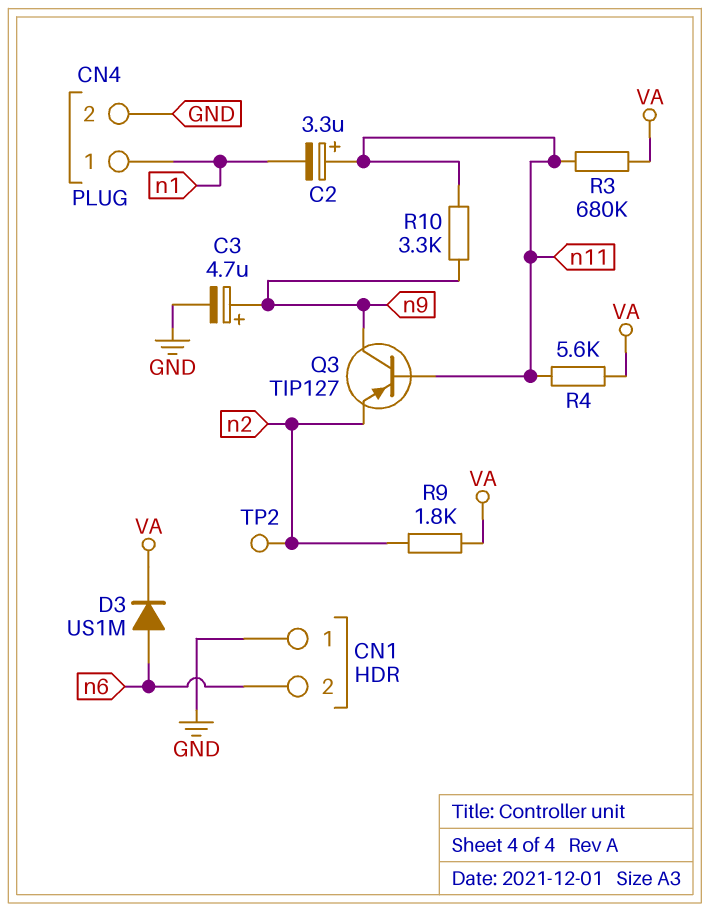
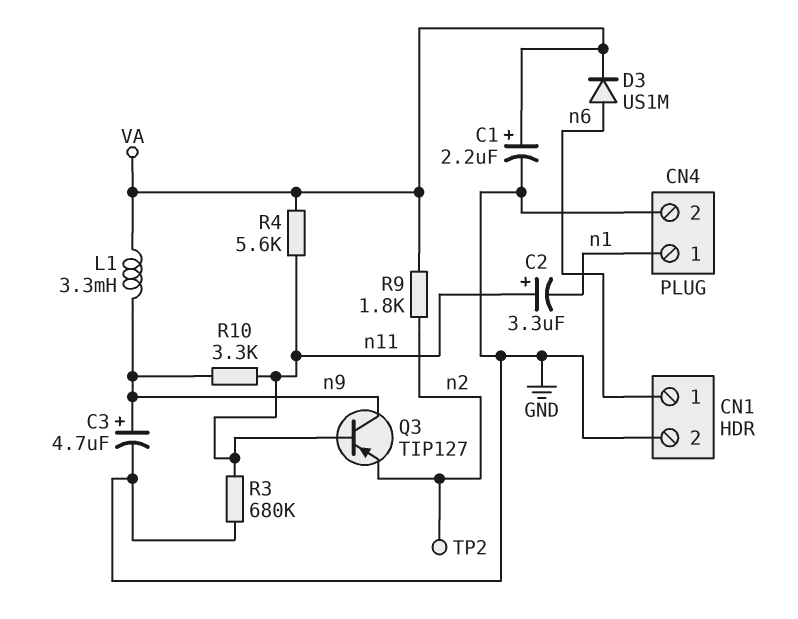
C1: none -> 2.2uF (plus VA, minus GND)
CN1 pin 1: GND -> n6
CN1 pin 2: n6 -> GND
L1: none -> 3.3mH (VA, n9)
R3: 680k (VA, n11) -> 680k (GND, n11)

